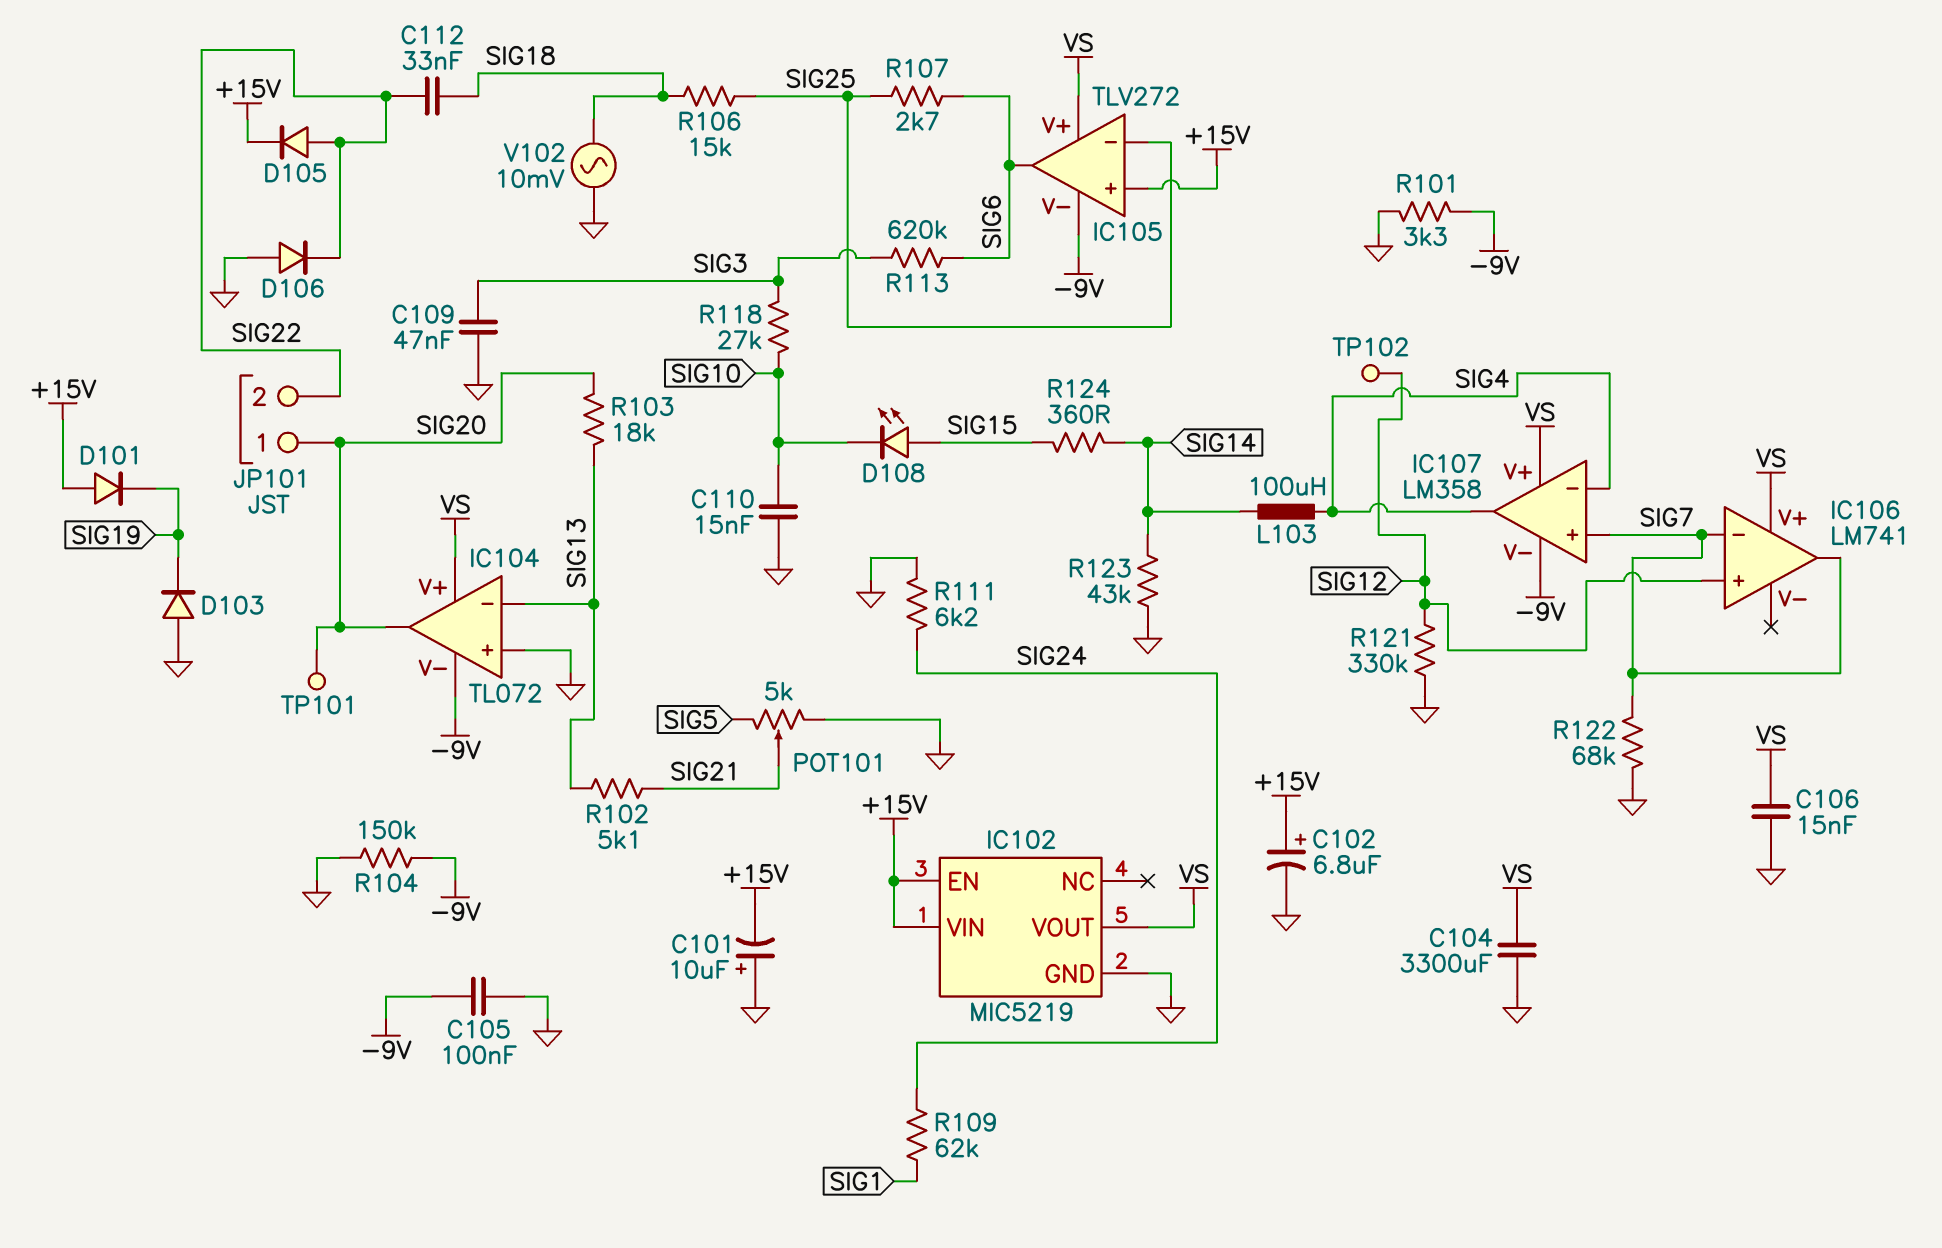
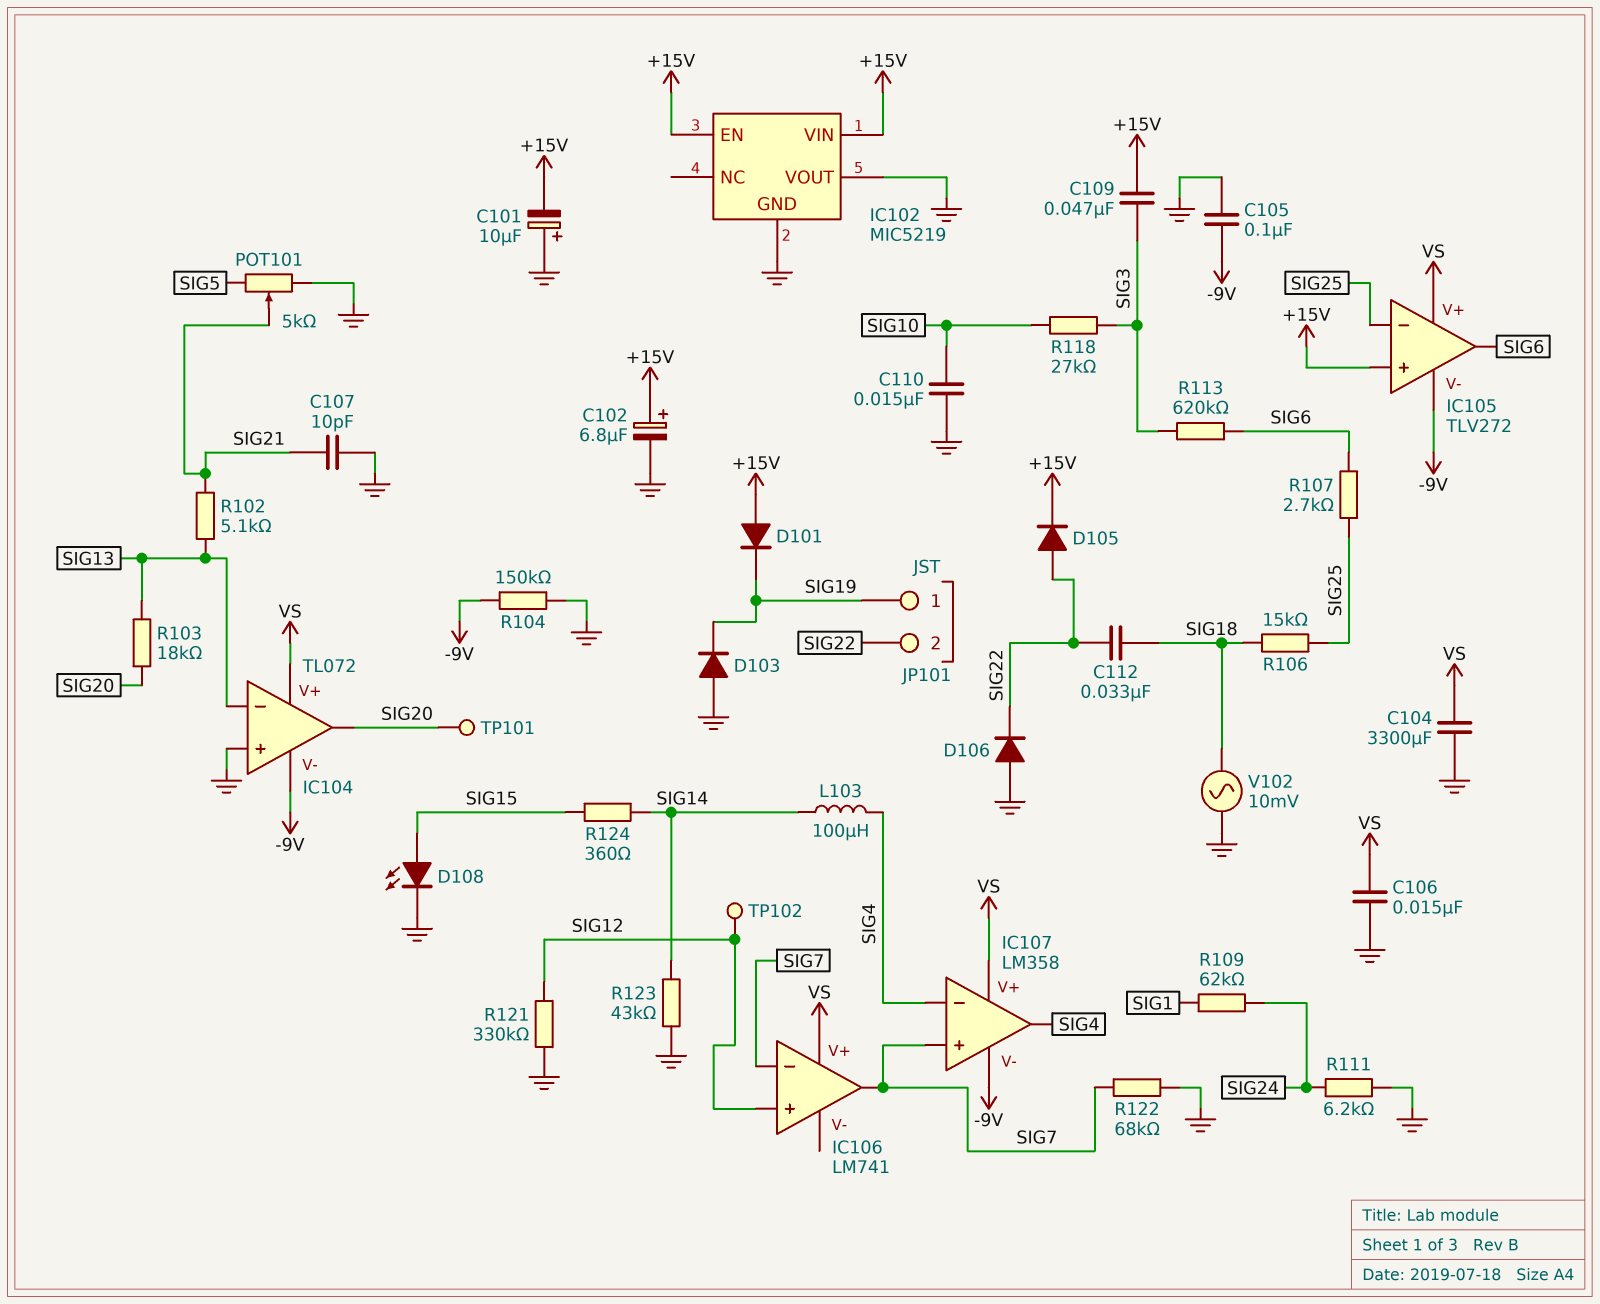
C107: none -> 10pF (GND, SIG21)
C109: 47nF (GND, SIG3) -> 47nF (+15V, SIG3)
D108: LED (A SIG15, K SIG10) -> LED (A SIG15, K GND)
IC102 pin VOUT: VS -> GND
JP101 pin 1: SIG20 -> SIG19
R101: 3.3k (-9V, GND) -> none

